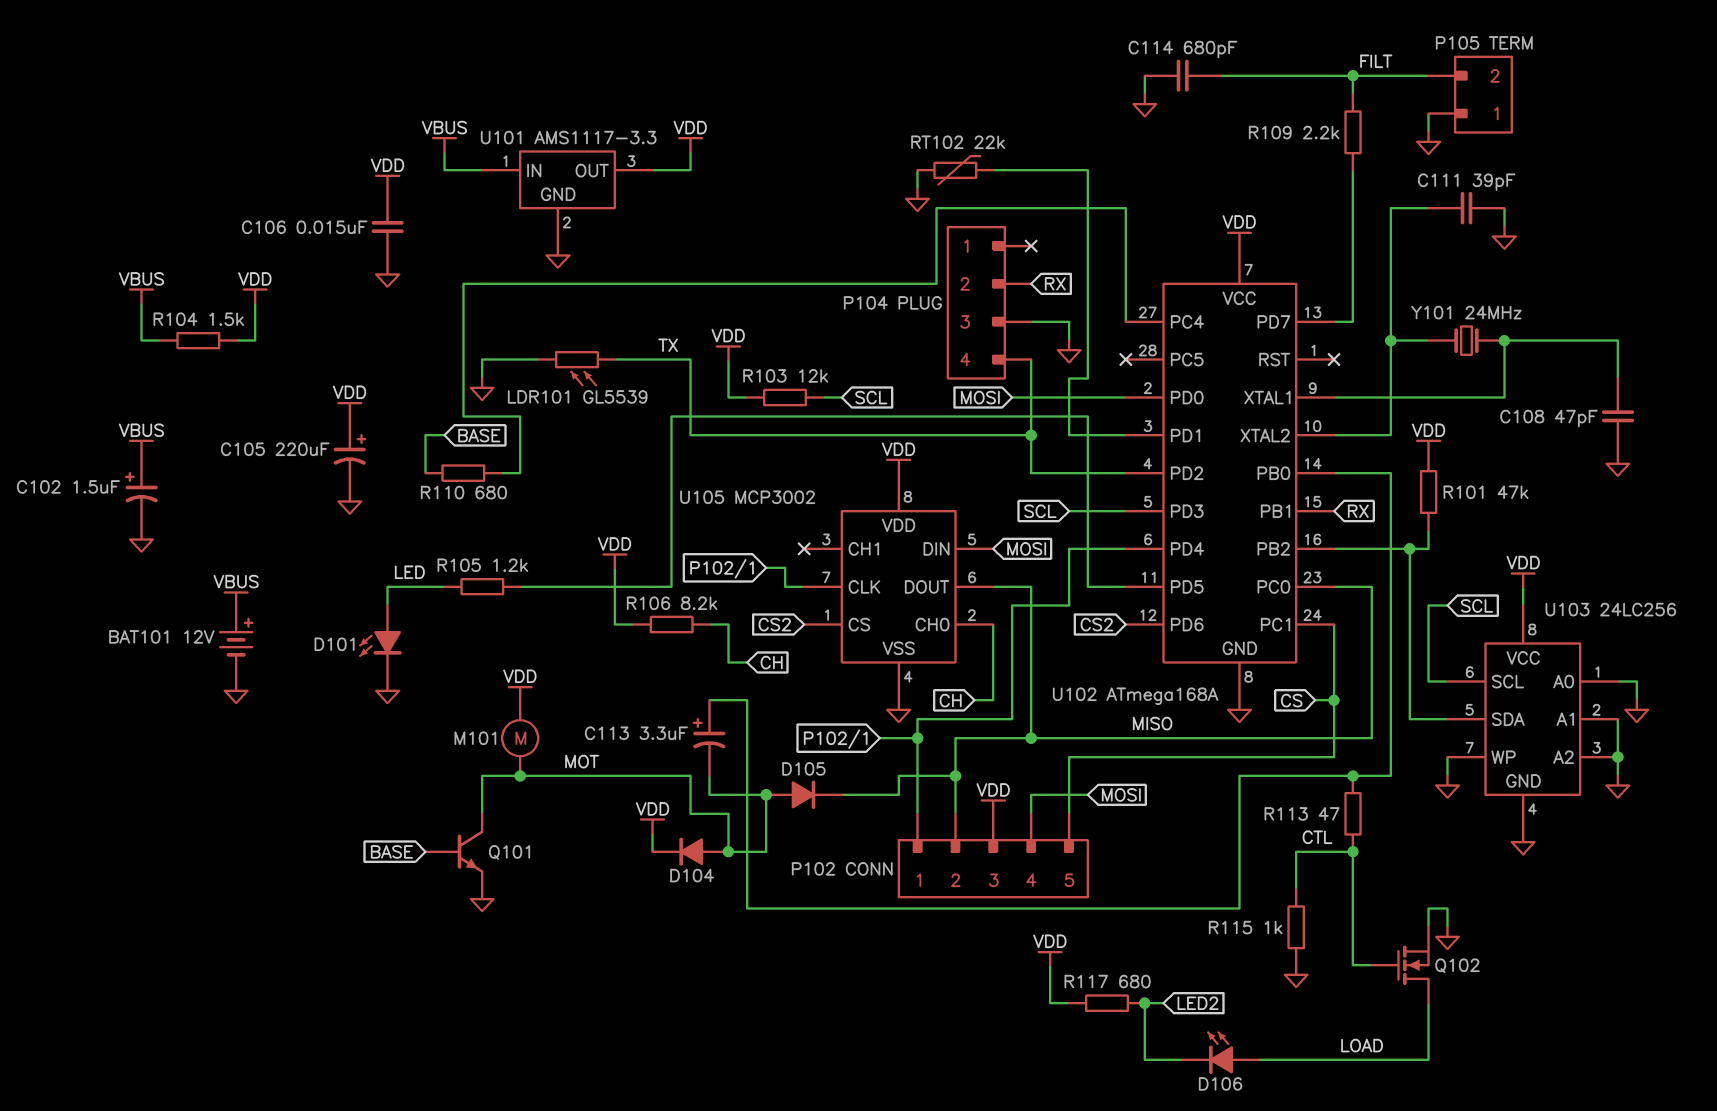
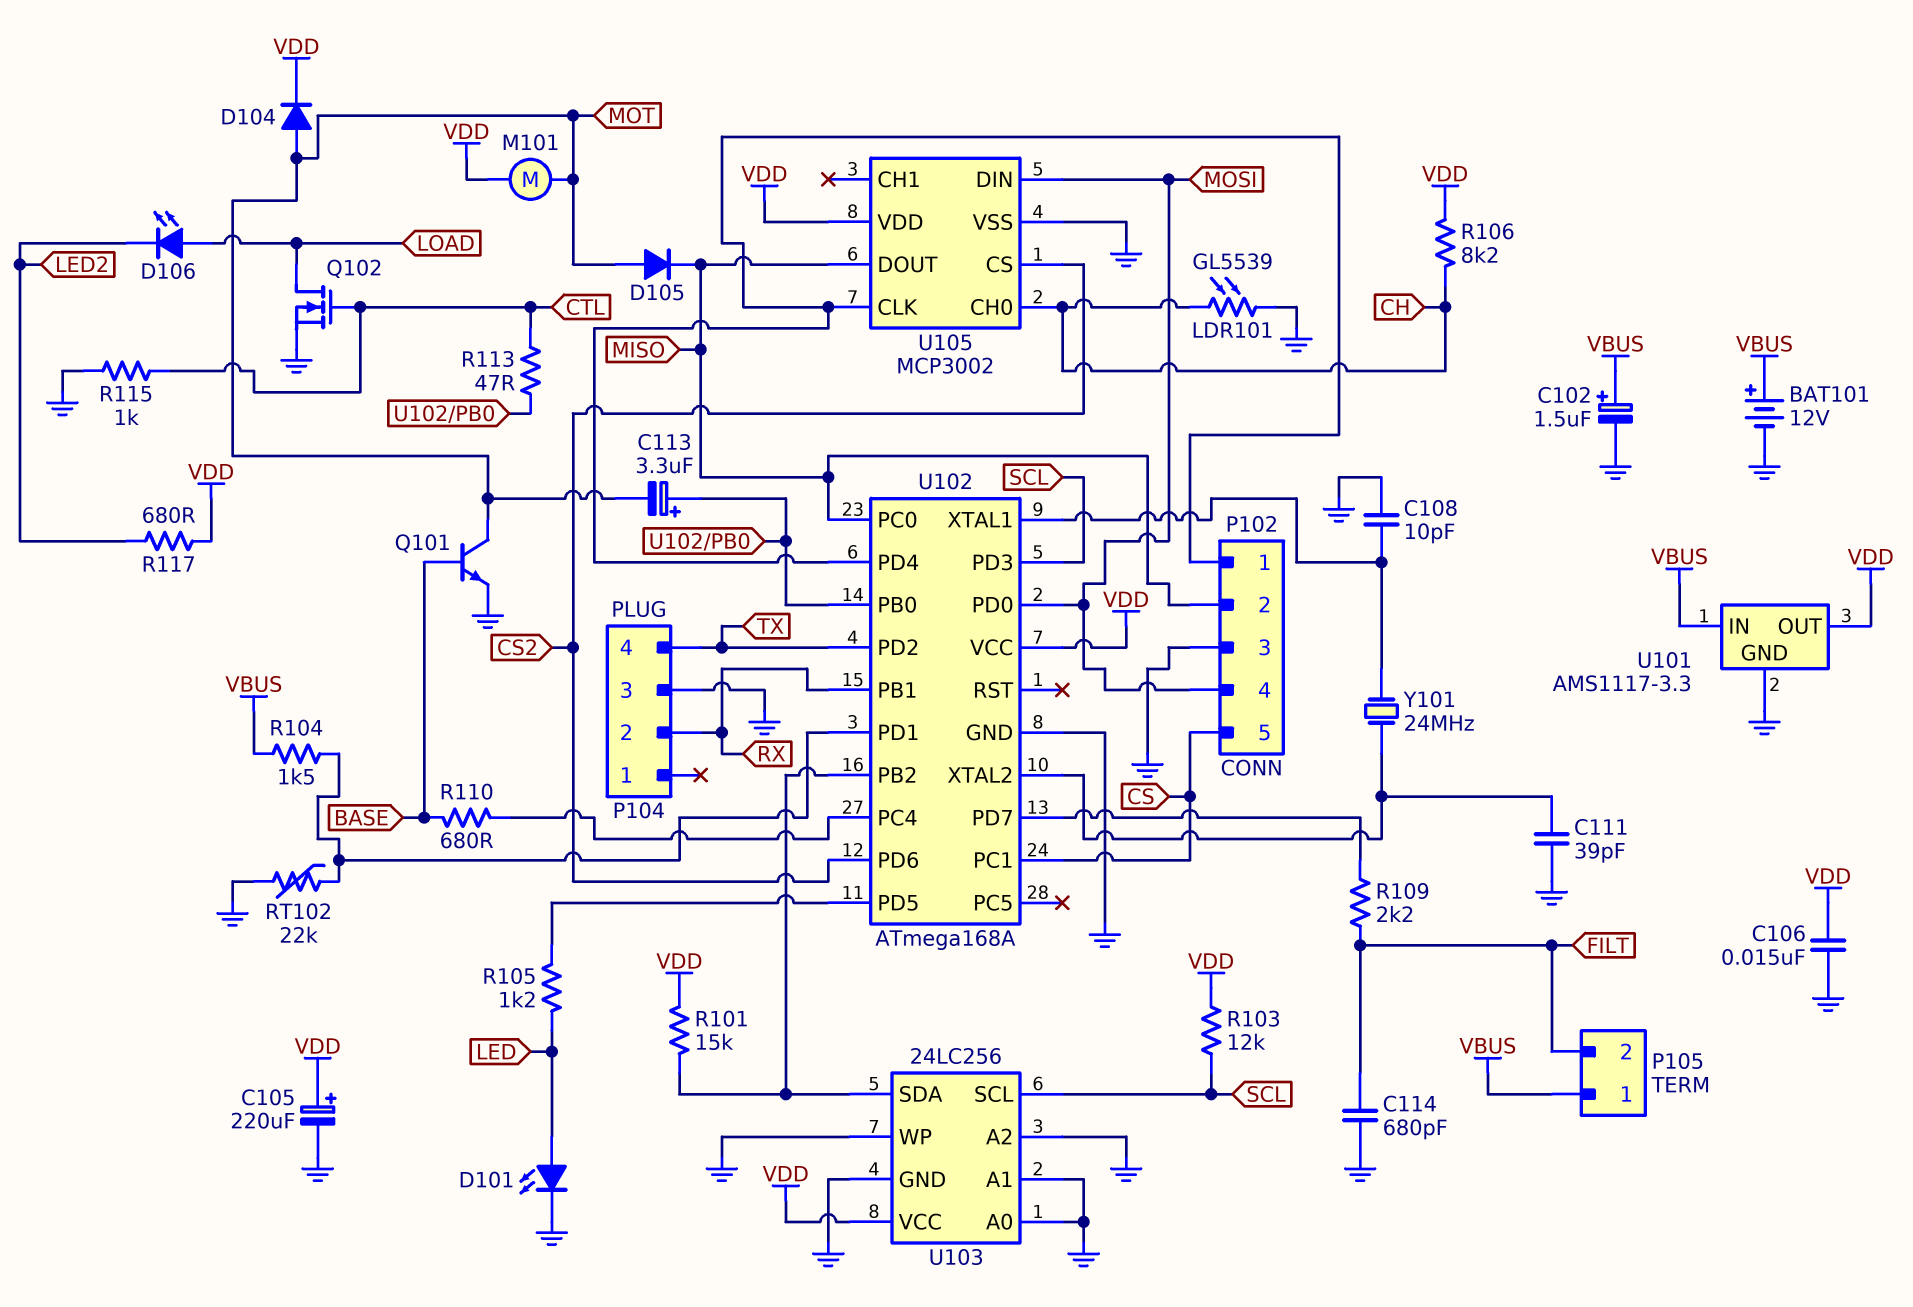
C108: 47pF (GND, U102/XTAL1) -> 10pF (GND, U102/XTAL1)
LDR101: GL5539 (GND, TX) -> GL5539 (CH, GND)
P102 pin 3: VDD -> GND
P105 pin 1: GND -> VBUS
R101: 47k (U102/PB2, VDD) -> 15k (U102/PB2, VDD)
R104: 1.5k (VBUS, VDD) -> 1.5k (U102/PD1, VBUS)

